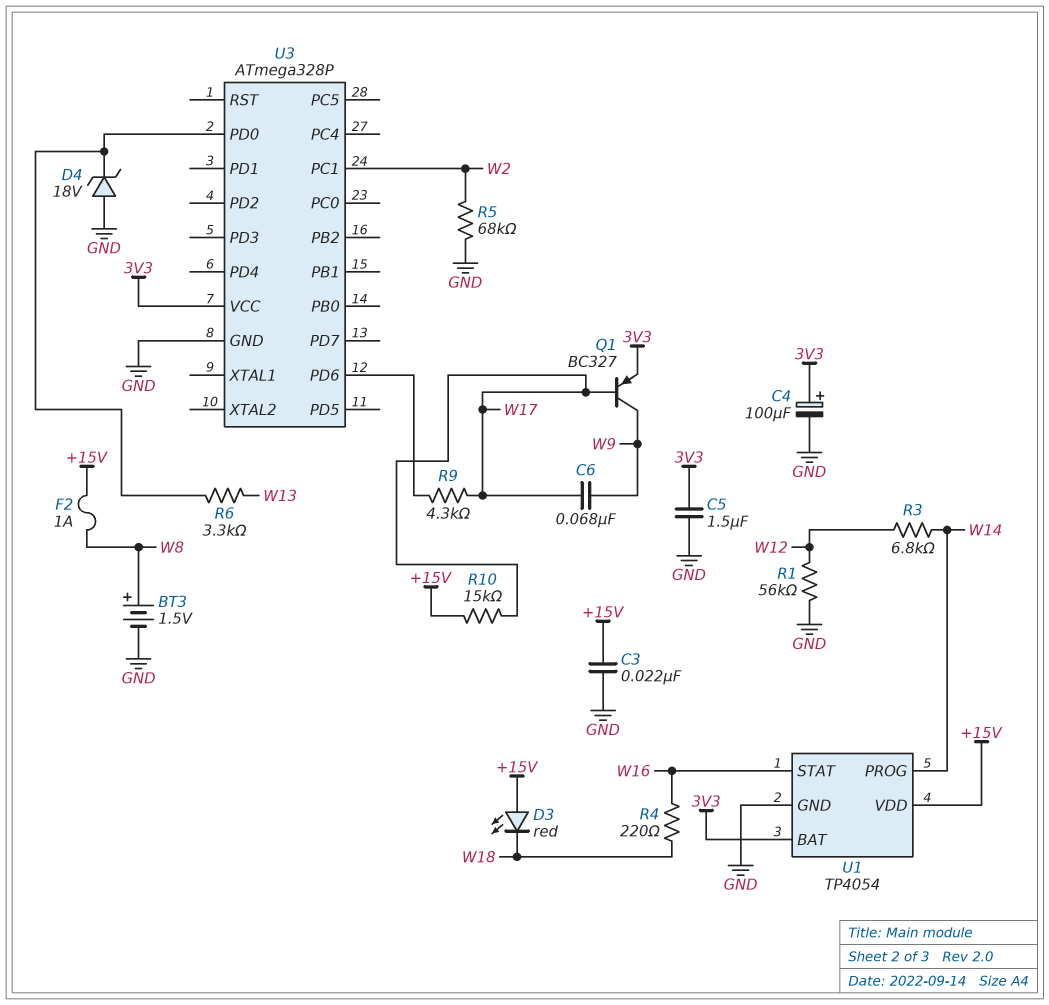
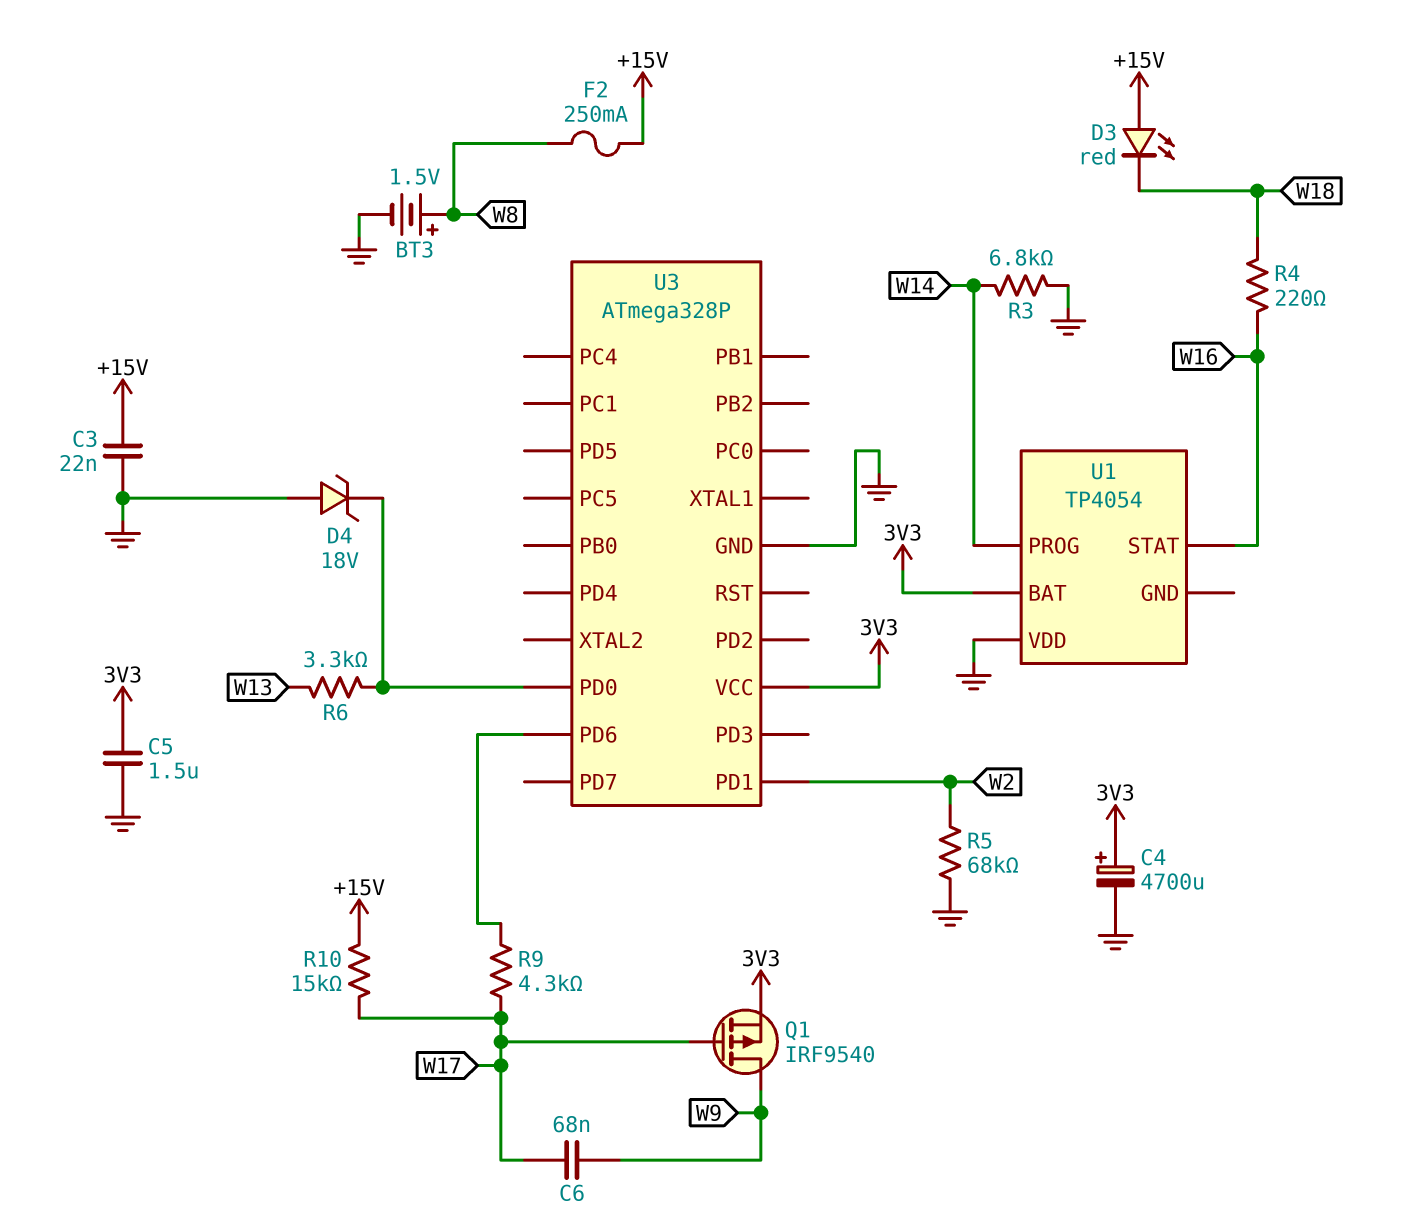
C4: 100uF (plus 3V3, minus GND) -> 4700uF (plus 3V3, minus GND)
F2: 1A (+15V, W8) -> 250mA (+15V, W8)
Q1: PNP BC327 (B W17, C W9, E 3V3) -> PMOS IRF9540 (G W17, D W9, S 3V3)
R1: 56k (GND, W12) -> none
R3: 6.8k (W12, W14) -> 6.8k (GND, W14)
U1 pin GND: GND -> none
U1 pin VDD: +15V -> GND
U3 pin PC1: W2 -> none
U3 pin PD1: none -> W2

